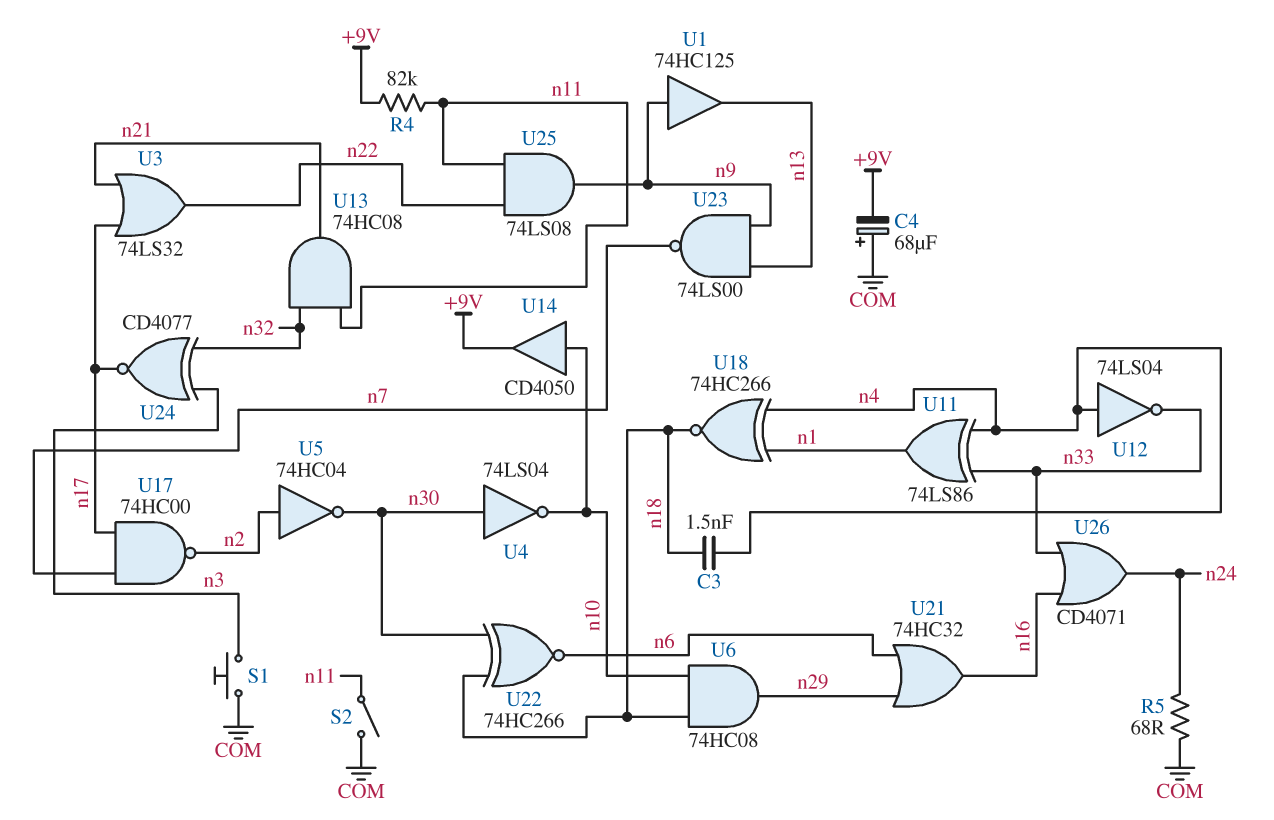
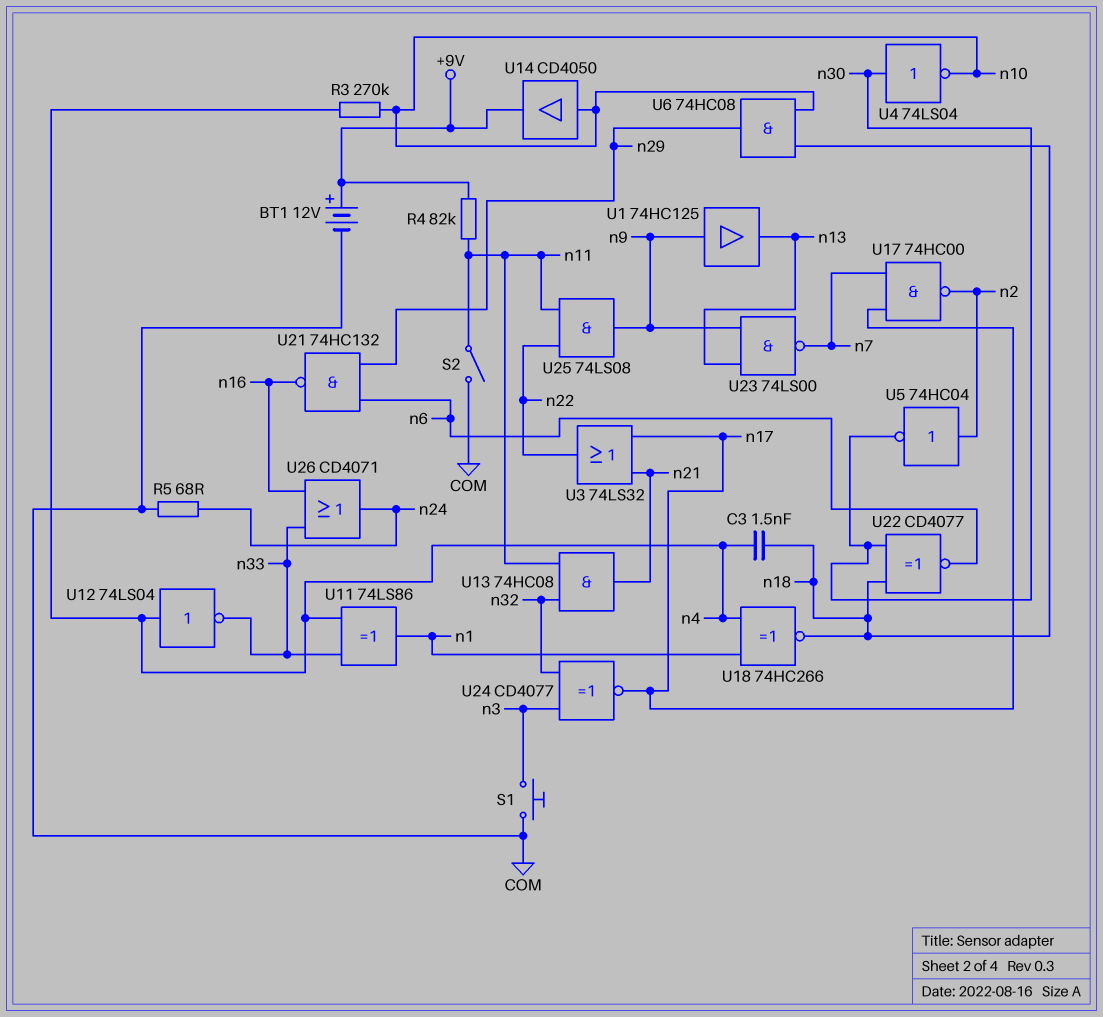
BT1: none -> 12V (plus +9V, minus COM)
C4: 68uF (plus COM, minus +9V) -> none
R3: none -> 270k (n4, n10)
U21: OR 74HC32 (in n6, in n29, out n16) -> NAND 74HC132 (in n6, in n29, out n16)
U22: XNOR 74HC266 (in n18, in n30, out n6) -> XNOR CD4077 (in n18, in n30, out n6)

